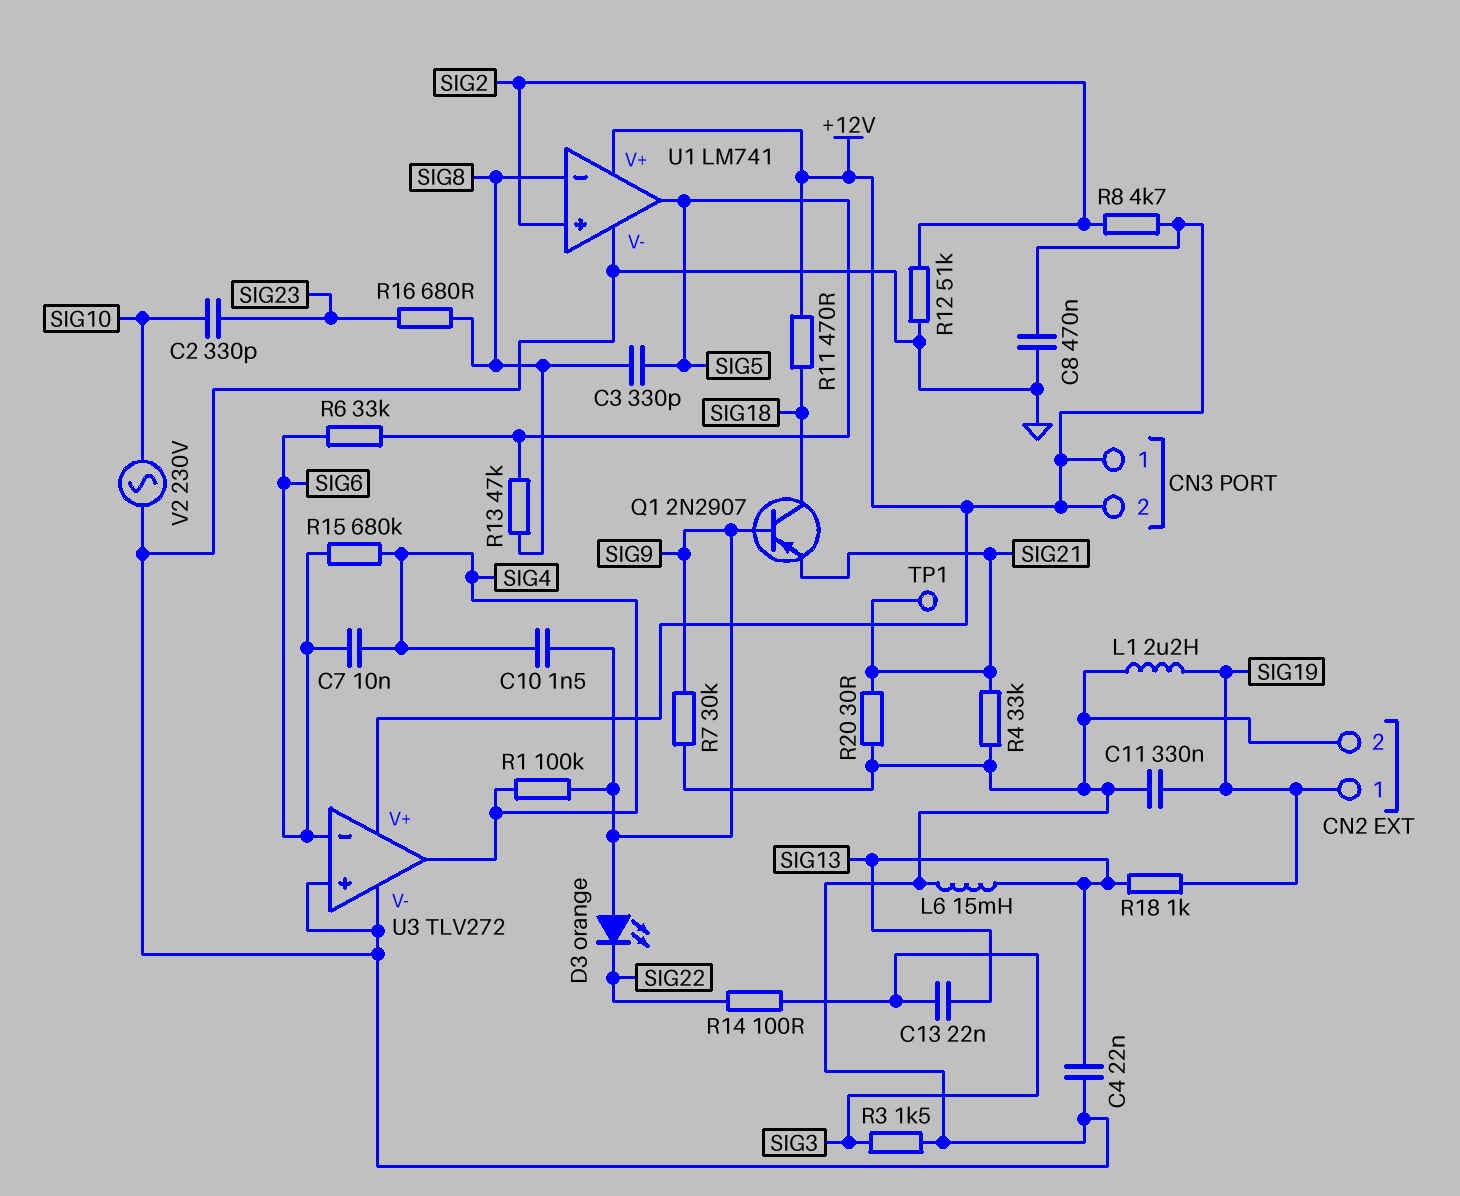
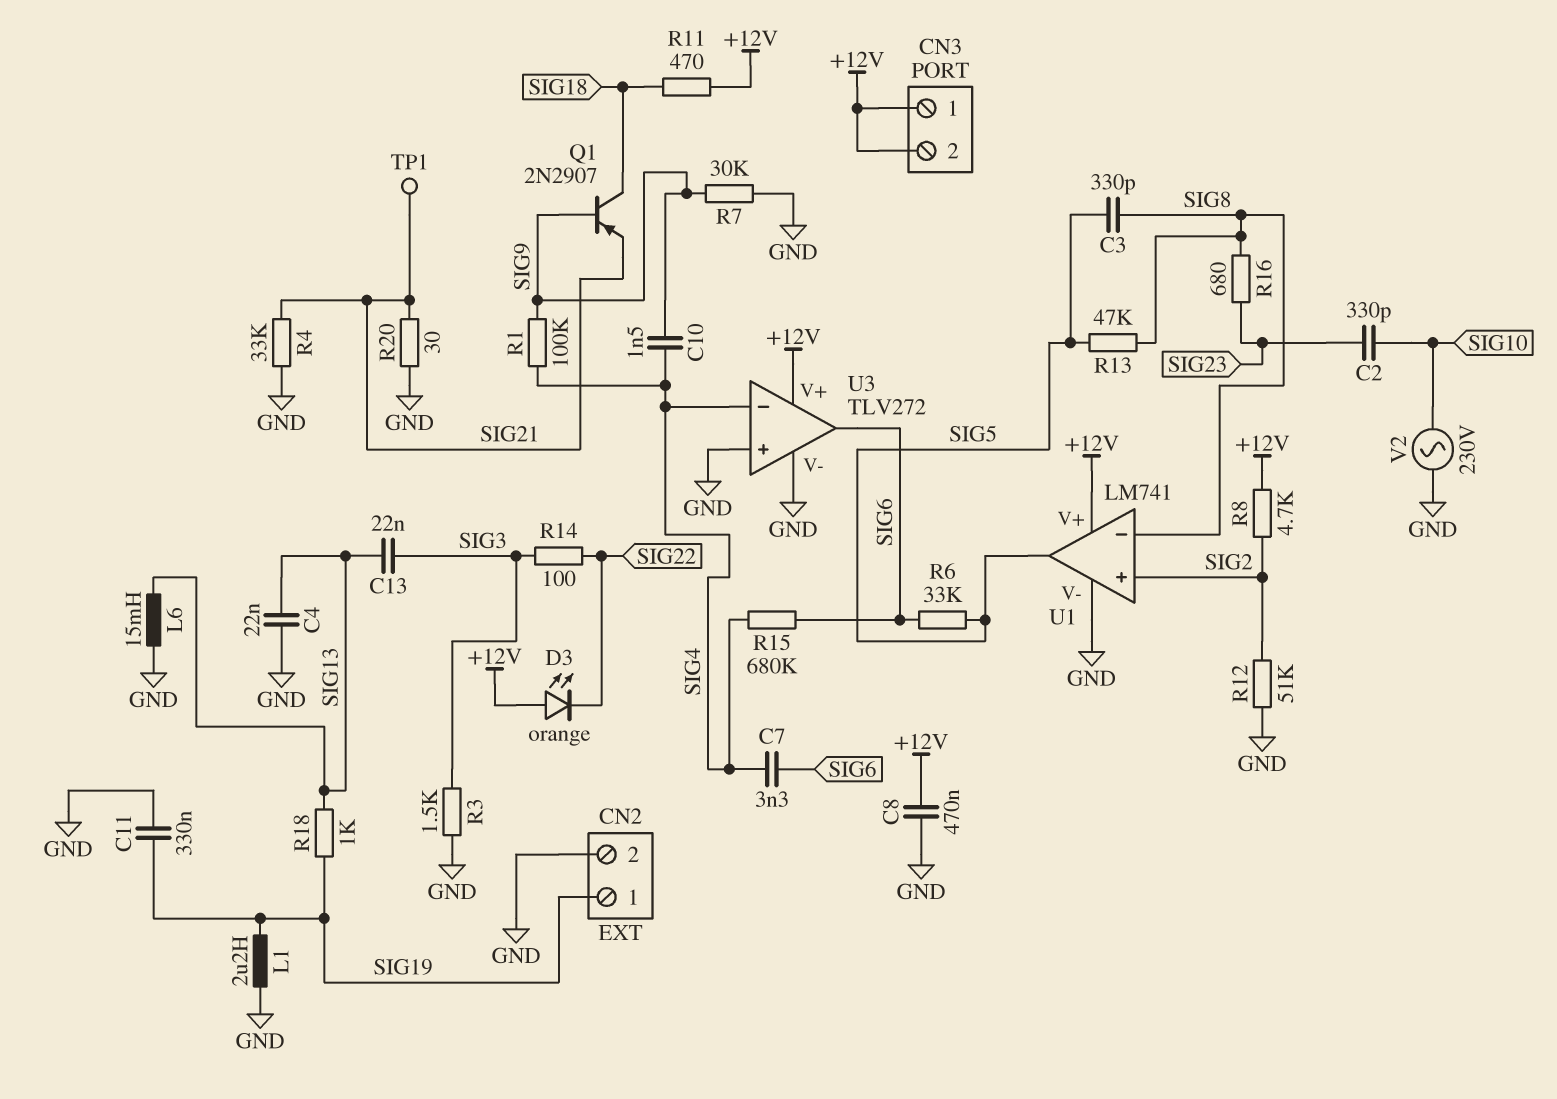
C7: 10nF (SIG4, SIG6) -> 3.3nF (SIG4, SIG6)
D3: LED orange (A SIG9, K SIG22) -> LED orange (A +12V, K SIG22)
U3 pin in-: SIG6 -> SIG4
U3 pin out: SIG4 -> SIG6

